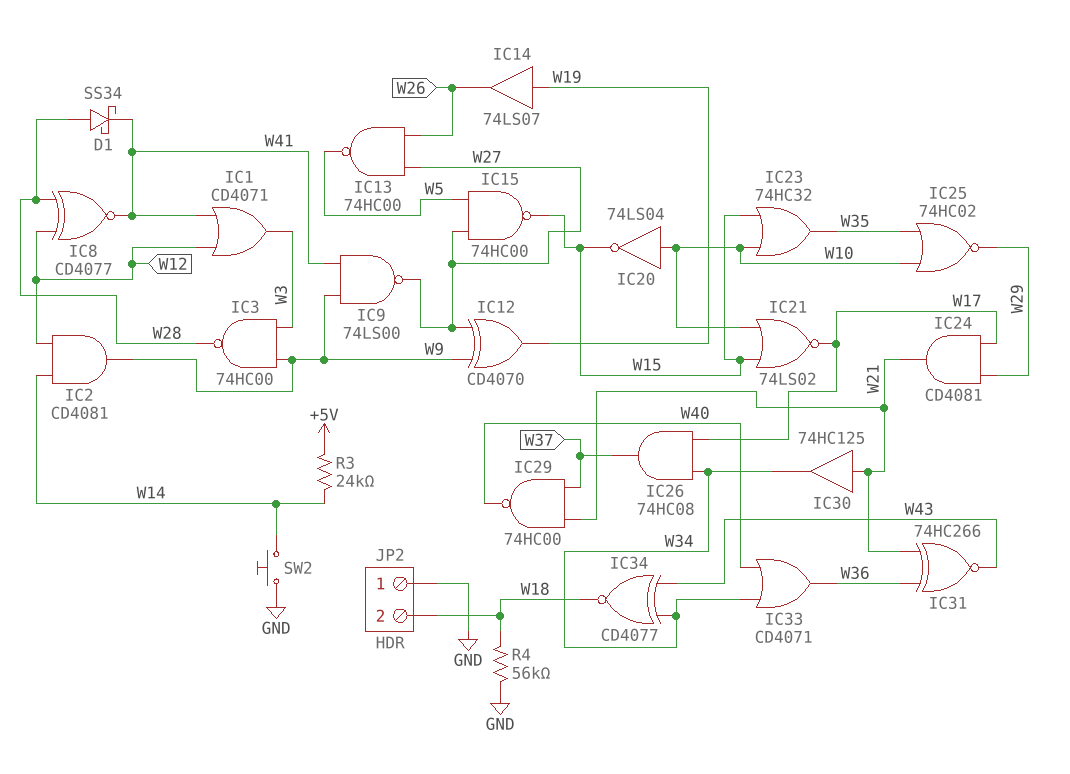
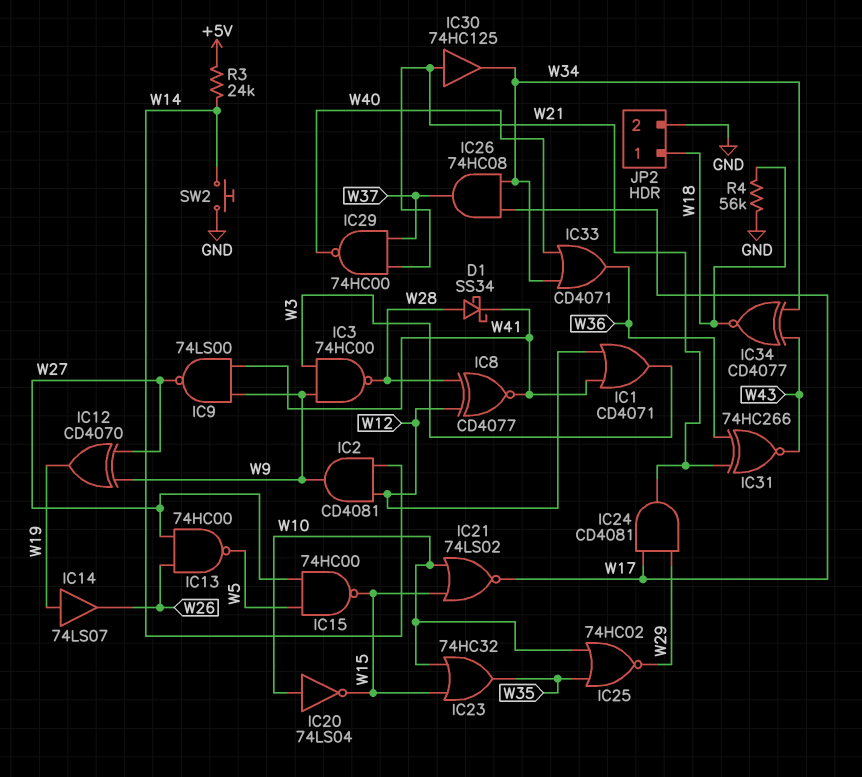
JP2 pin 1: GND -> W18
JP2 pin 2: W18 -> GND

